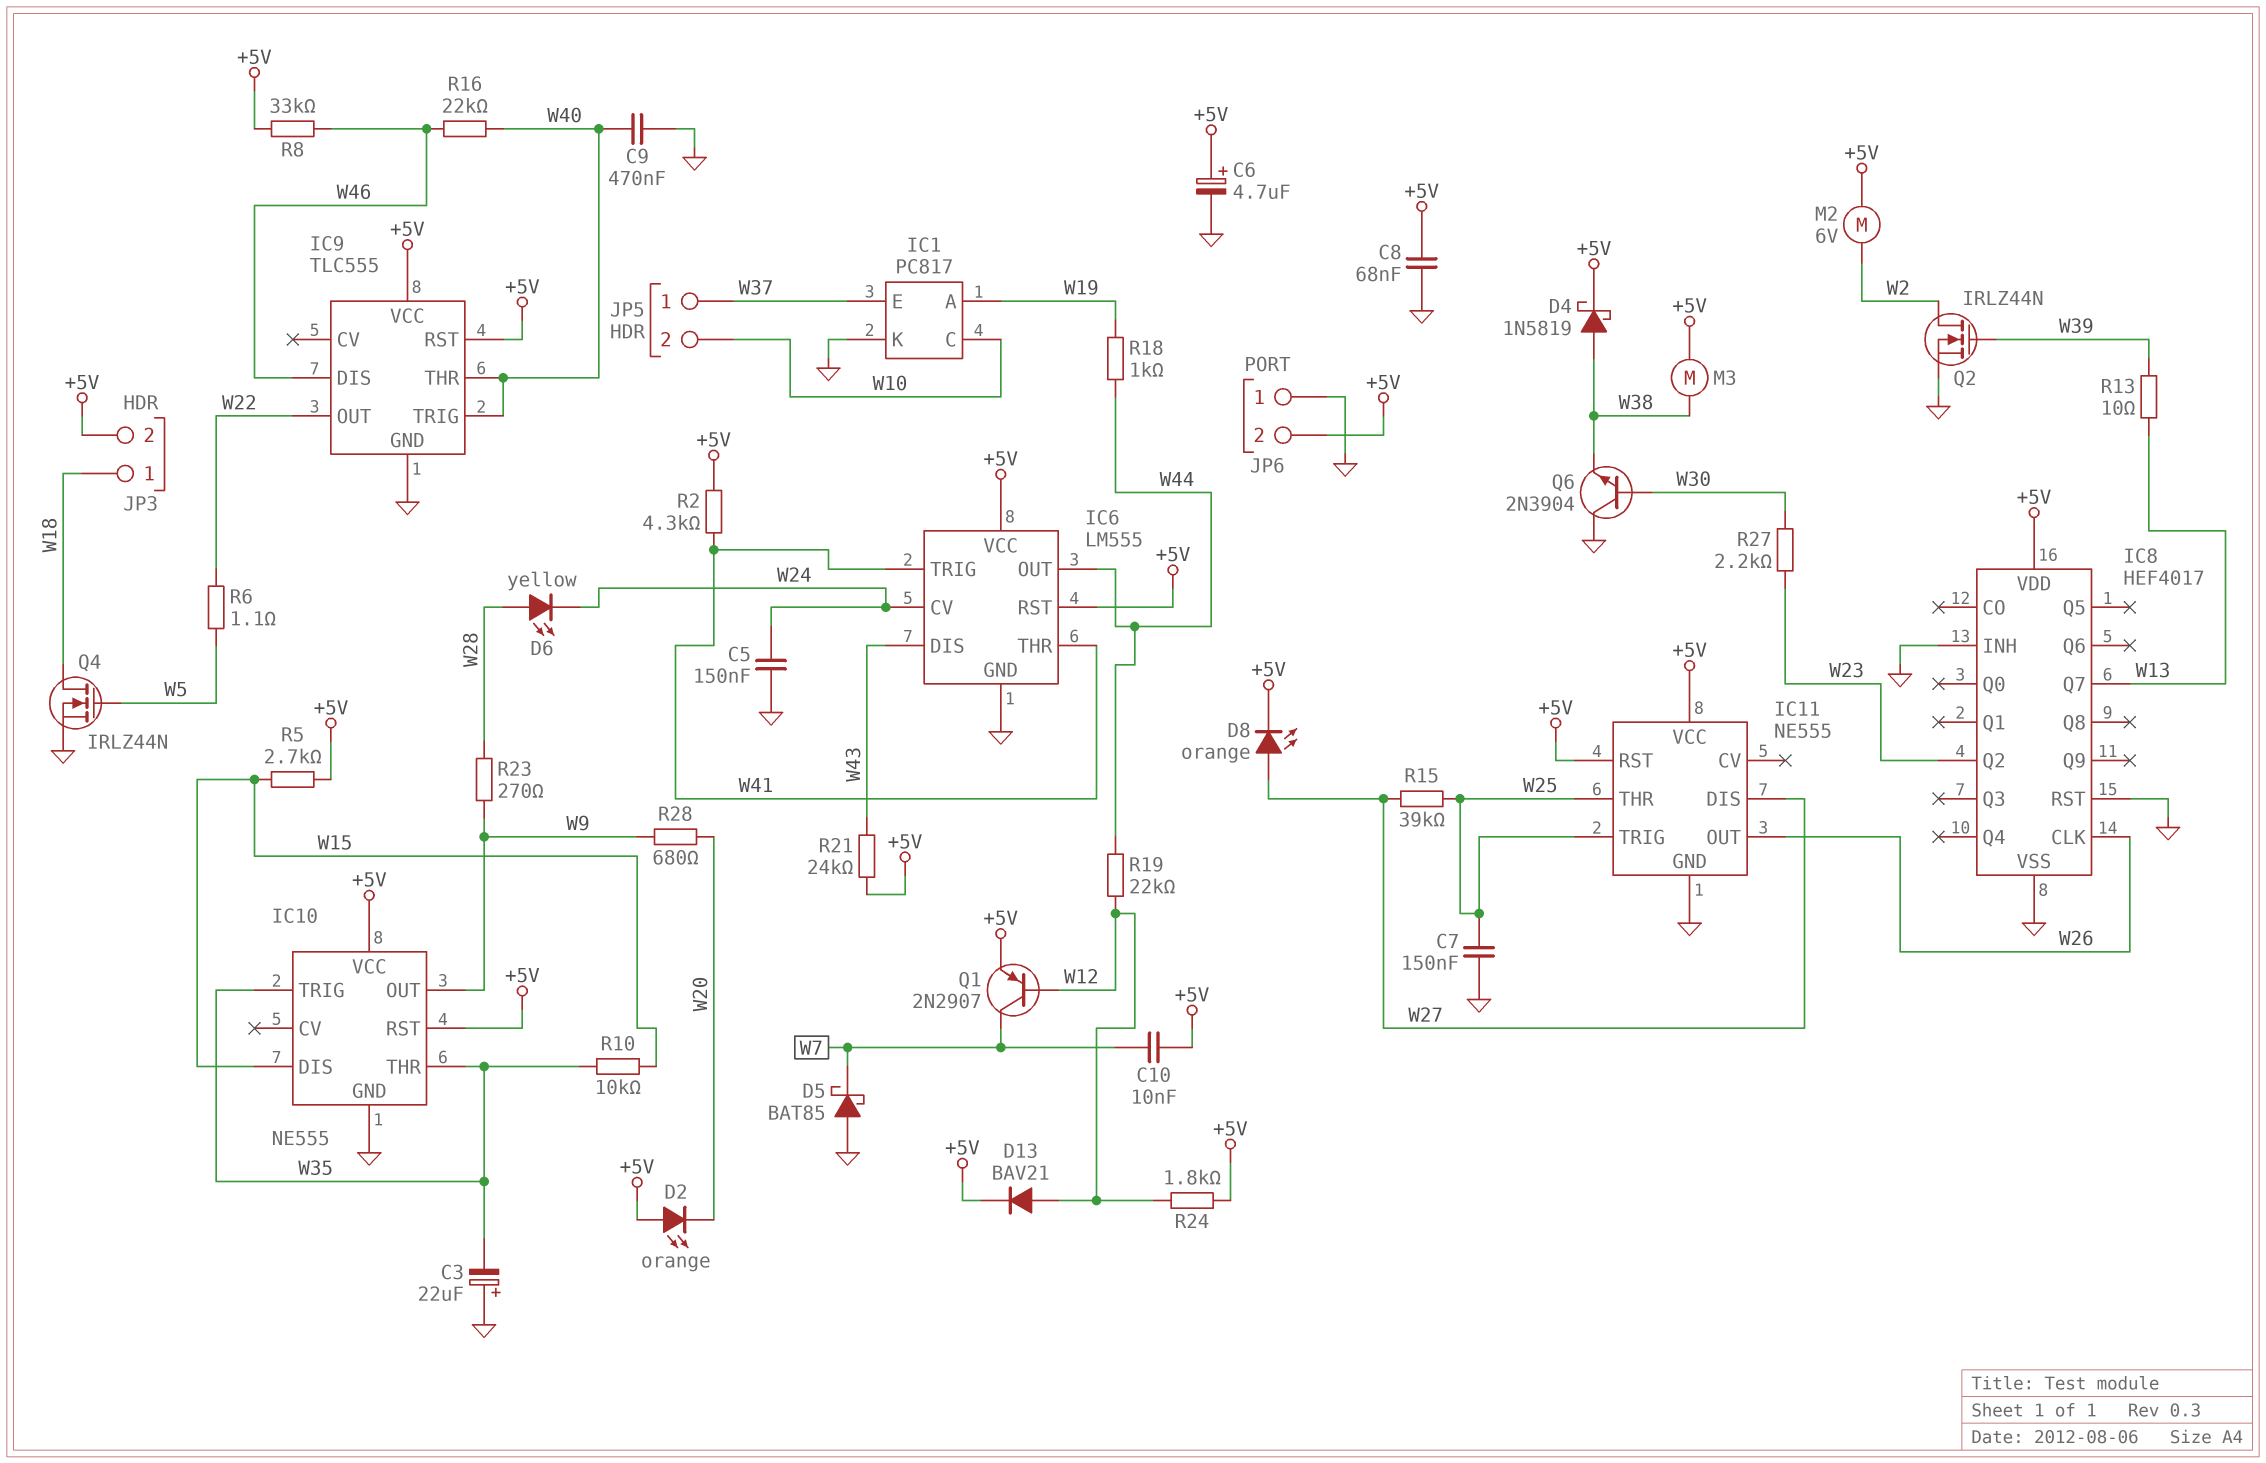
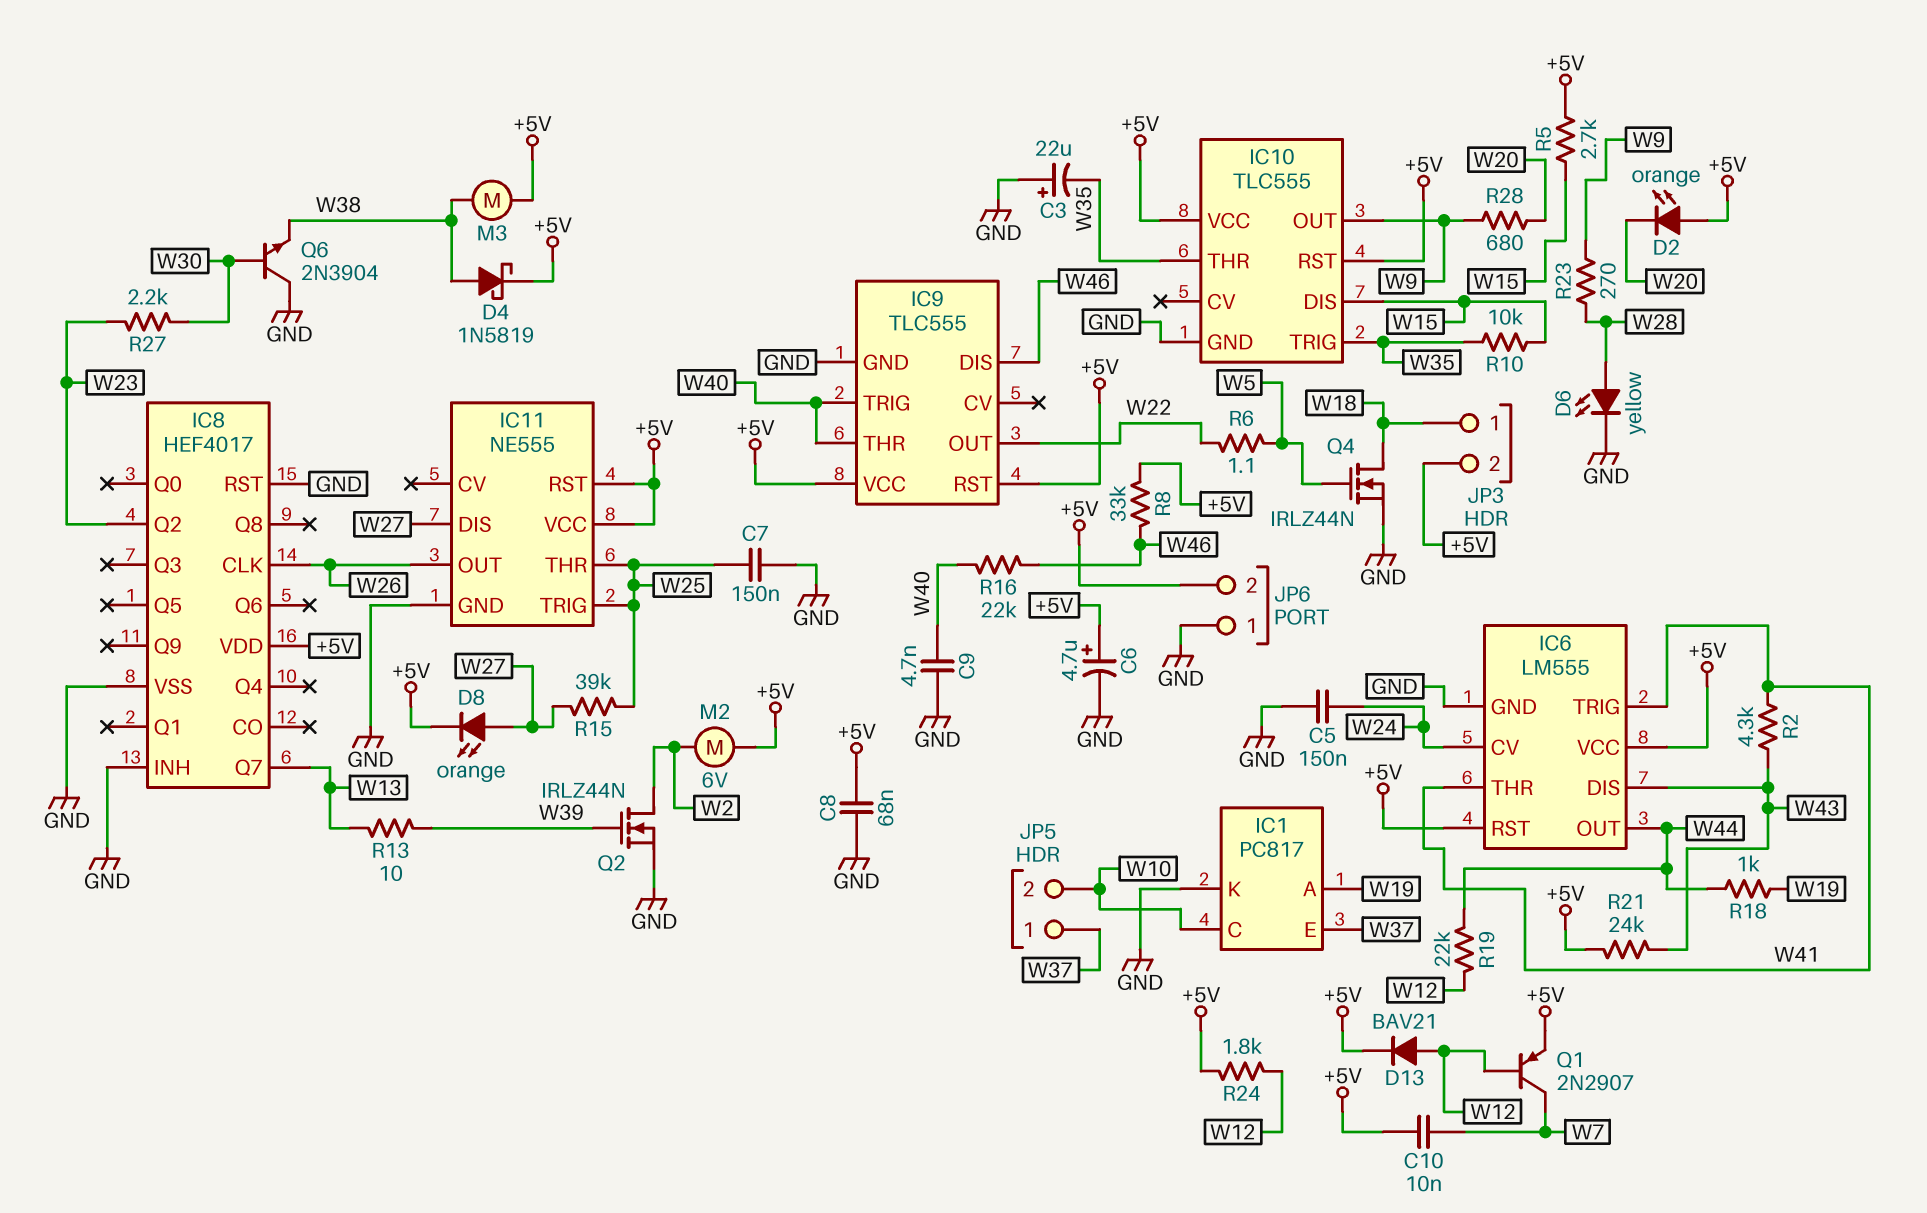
C9: 470nF (GND, W40) -> 4.7nF (GND, W40)
D5: schottky BAT85 (A GND, K W7) -> none
D6: LED yellow (A W28, K W24) -> LED yellow (A W28, K GND)
IC10: NE555 -> TLC555
R2: 4.3k (+5V, W41) -> 4.3k (W41, W43)

